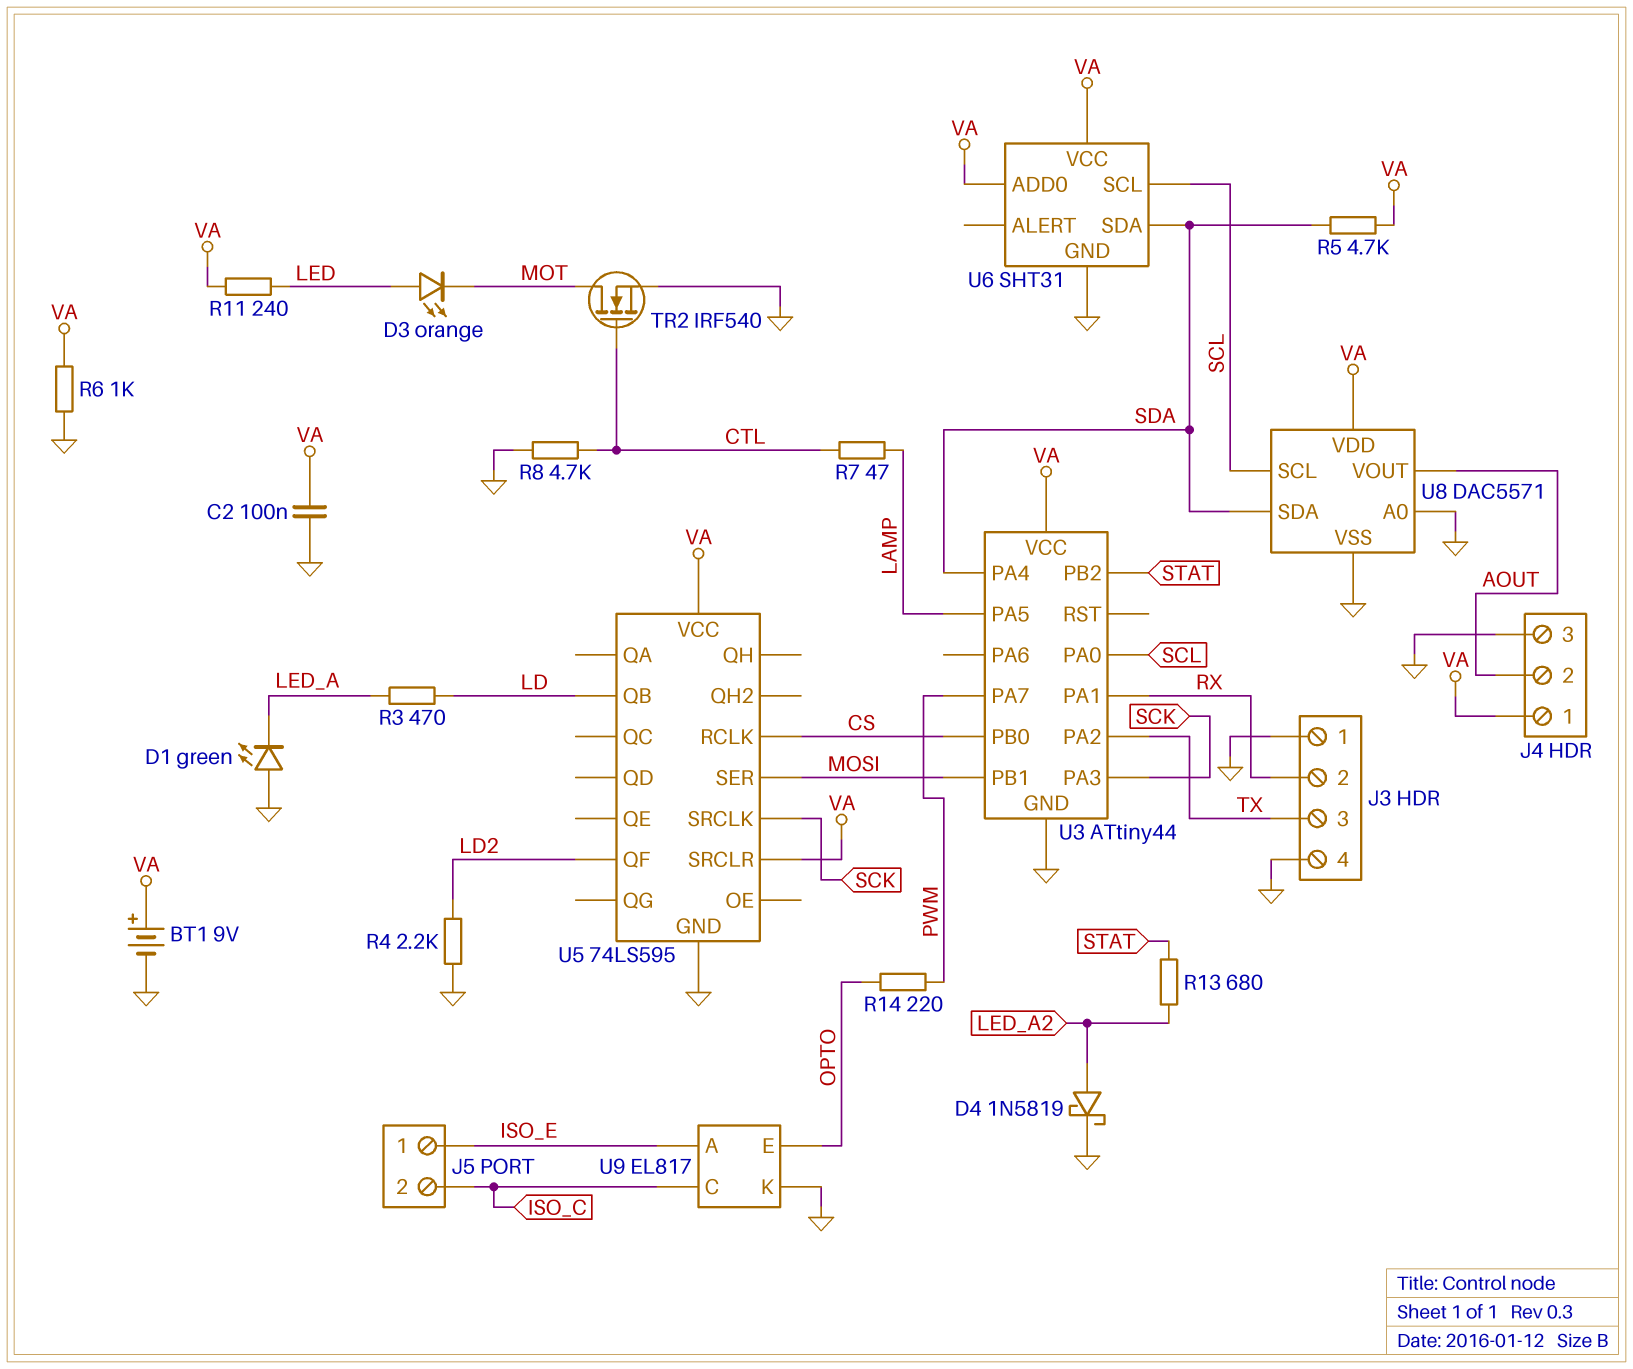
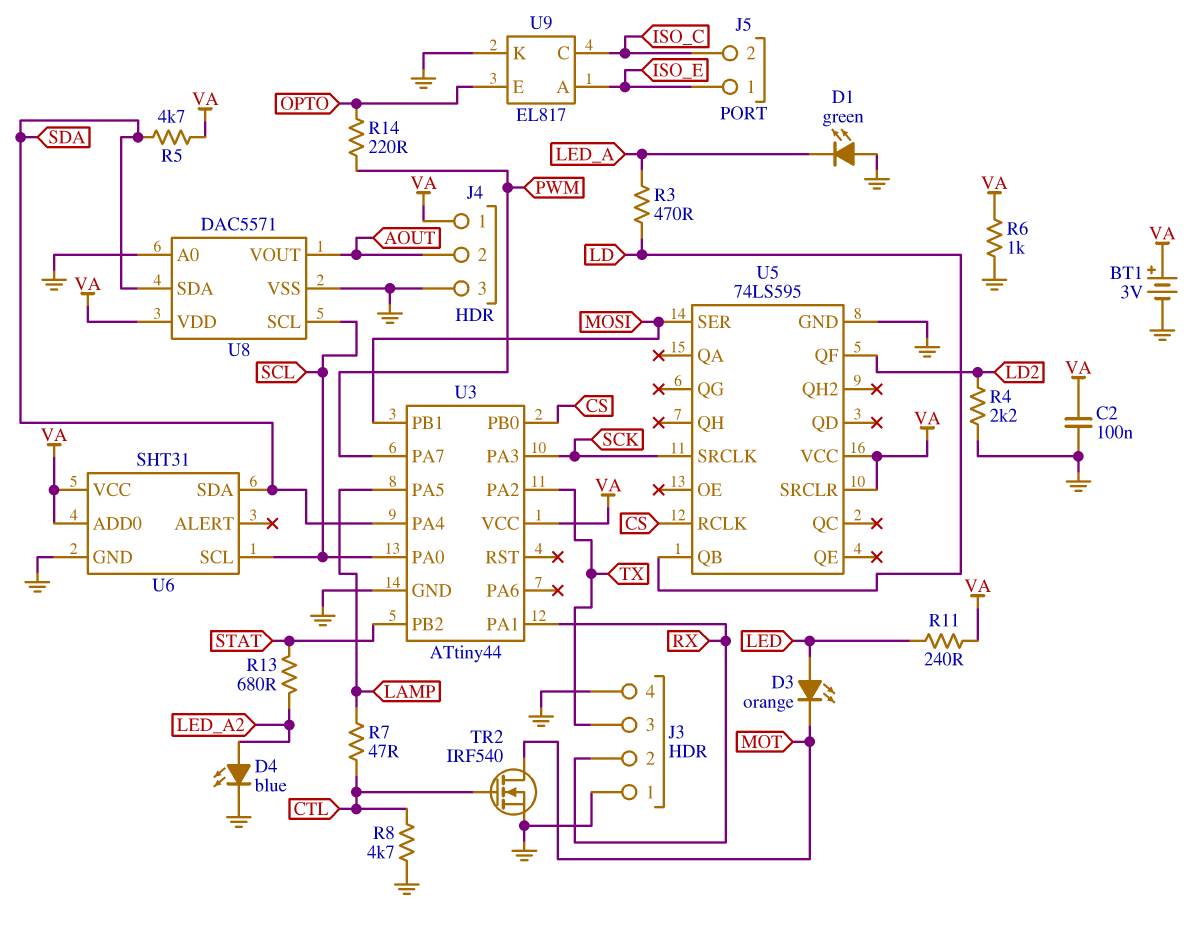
BT1: 9V (plus VA, minus GND) -> 3V (plus VA, minus GND)
D4: schottky 1N5819 (A LED_A2, K GND) -> LED blue (A LED_A2, K GND)

